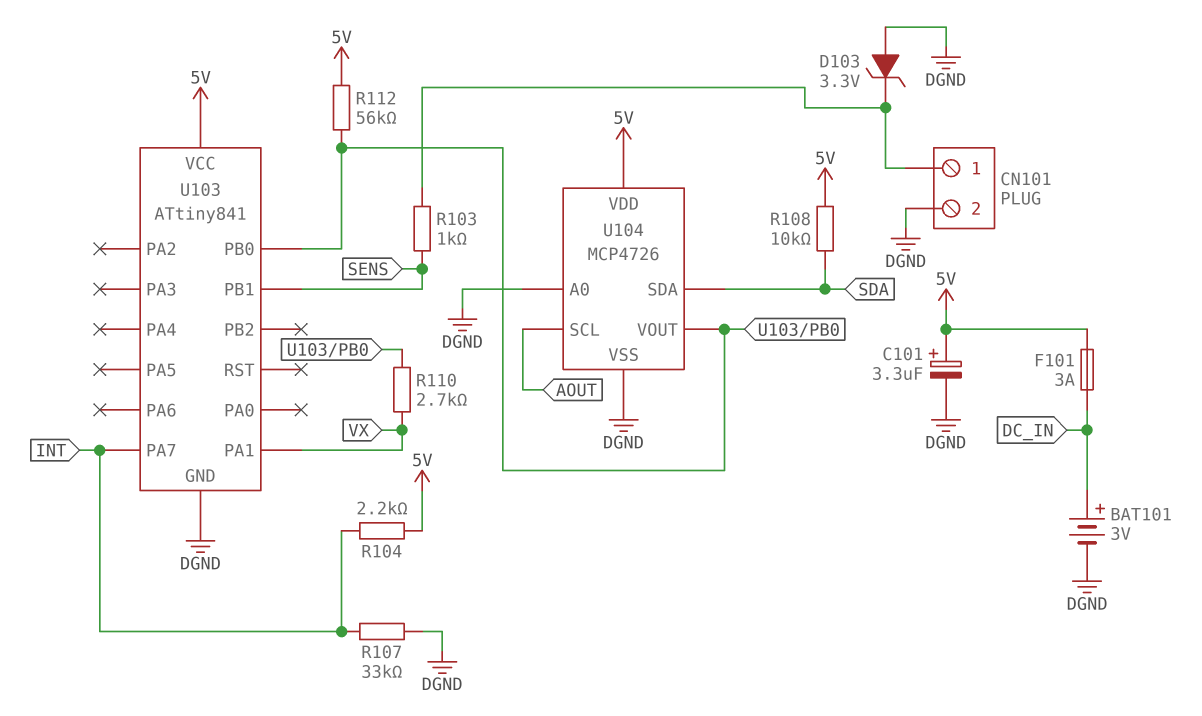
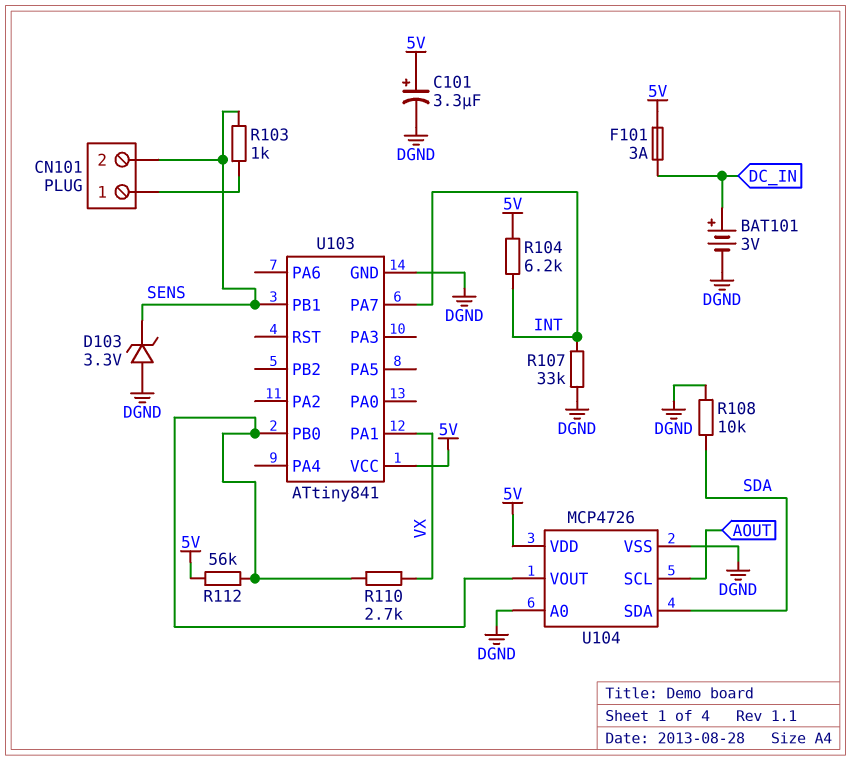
CN101 pin 2: DGND -> SENS
D103: zener 3.3V (A DGND, K CN101/1) -> zener 3.3V (A DGND, K SENS)
R104: 2.2k (5V, INT) -> 6.2k (5V, INT)
R108: 10k (5V, SDA) -> 10k (DGND, SDA)

